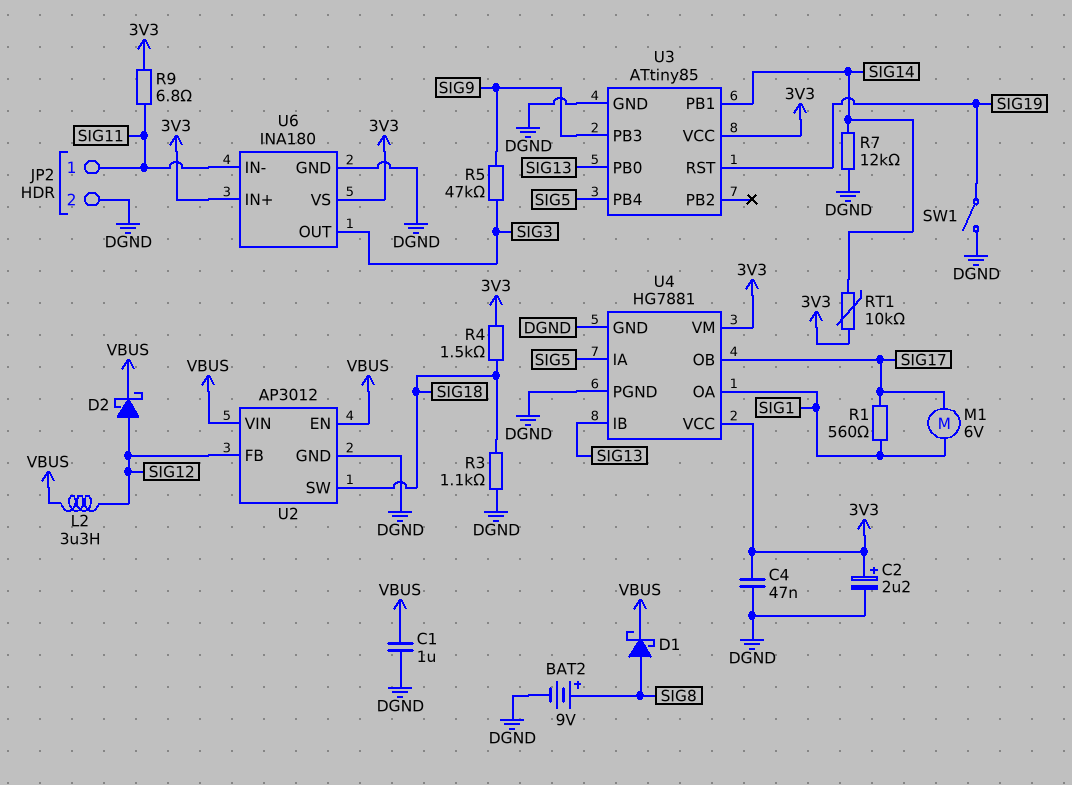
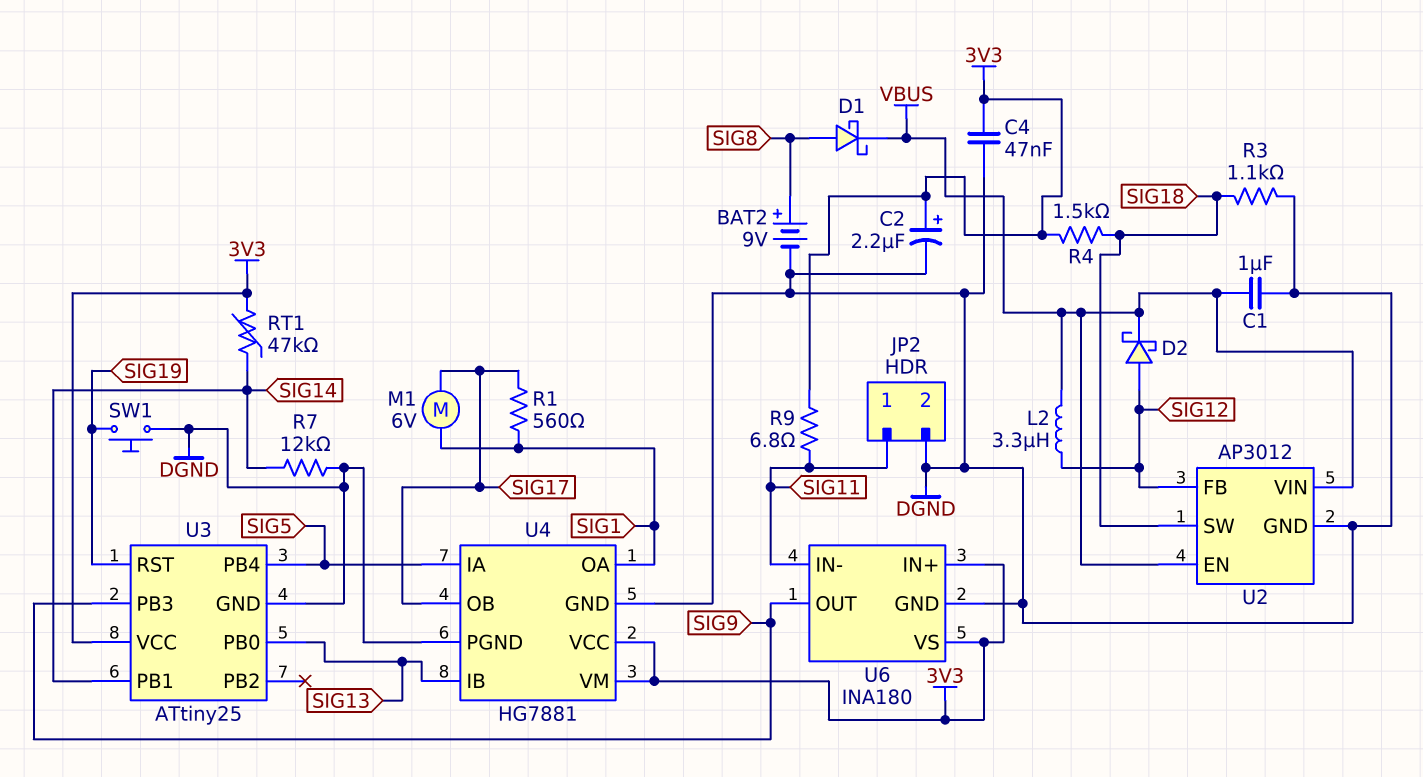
R5: 47k (SIG3, SIG9) -> none
RT1: 10k (3V3, SIG14) -> 47k (3V3, SIG14)
SW1: switch (DGND, SIG19) -> button (DGND, SIG19)
U3: ATtiny85 -> ATtiny25
U6 pin OUT: SIG3 -> SIG9

